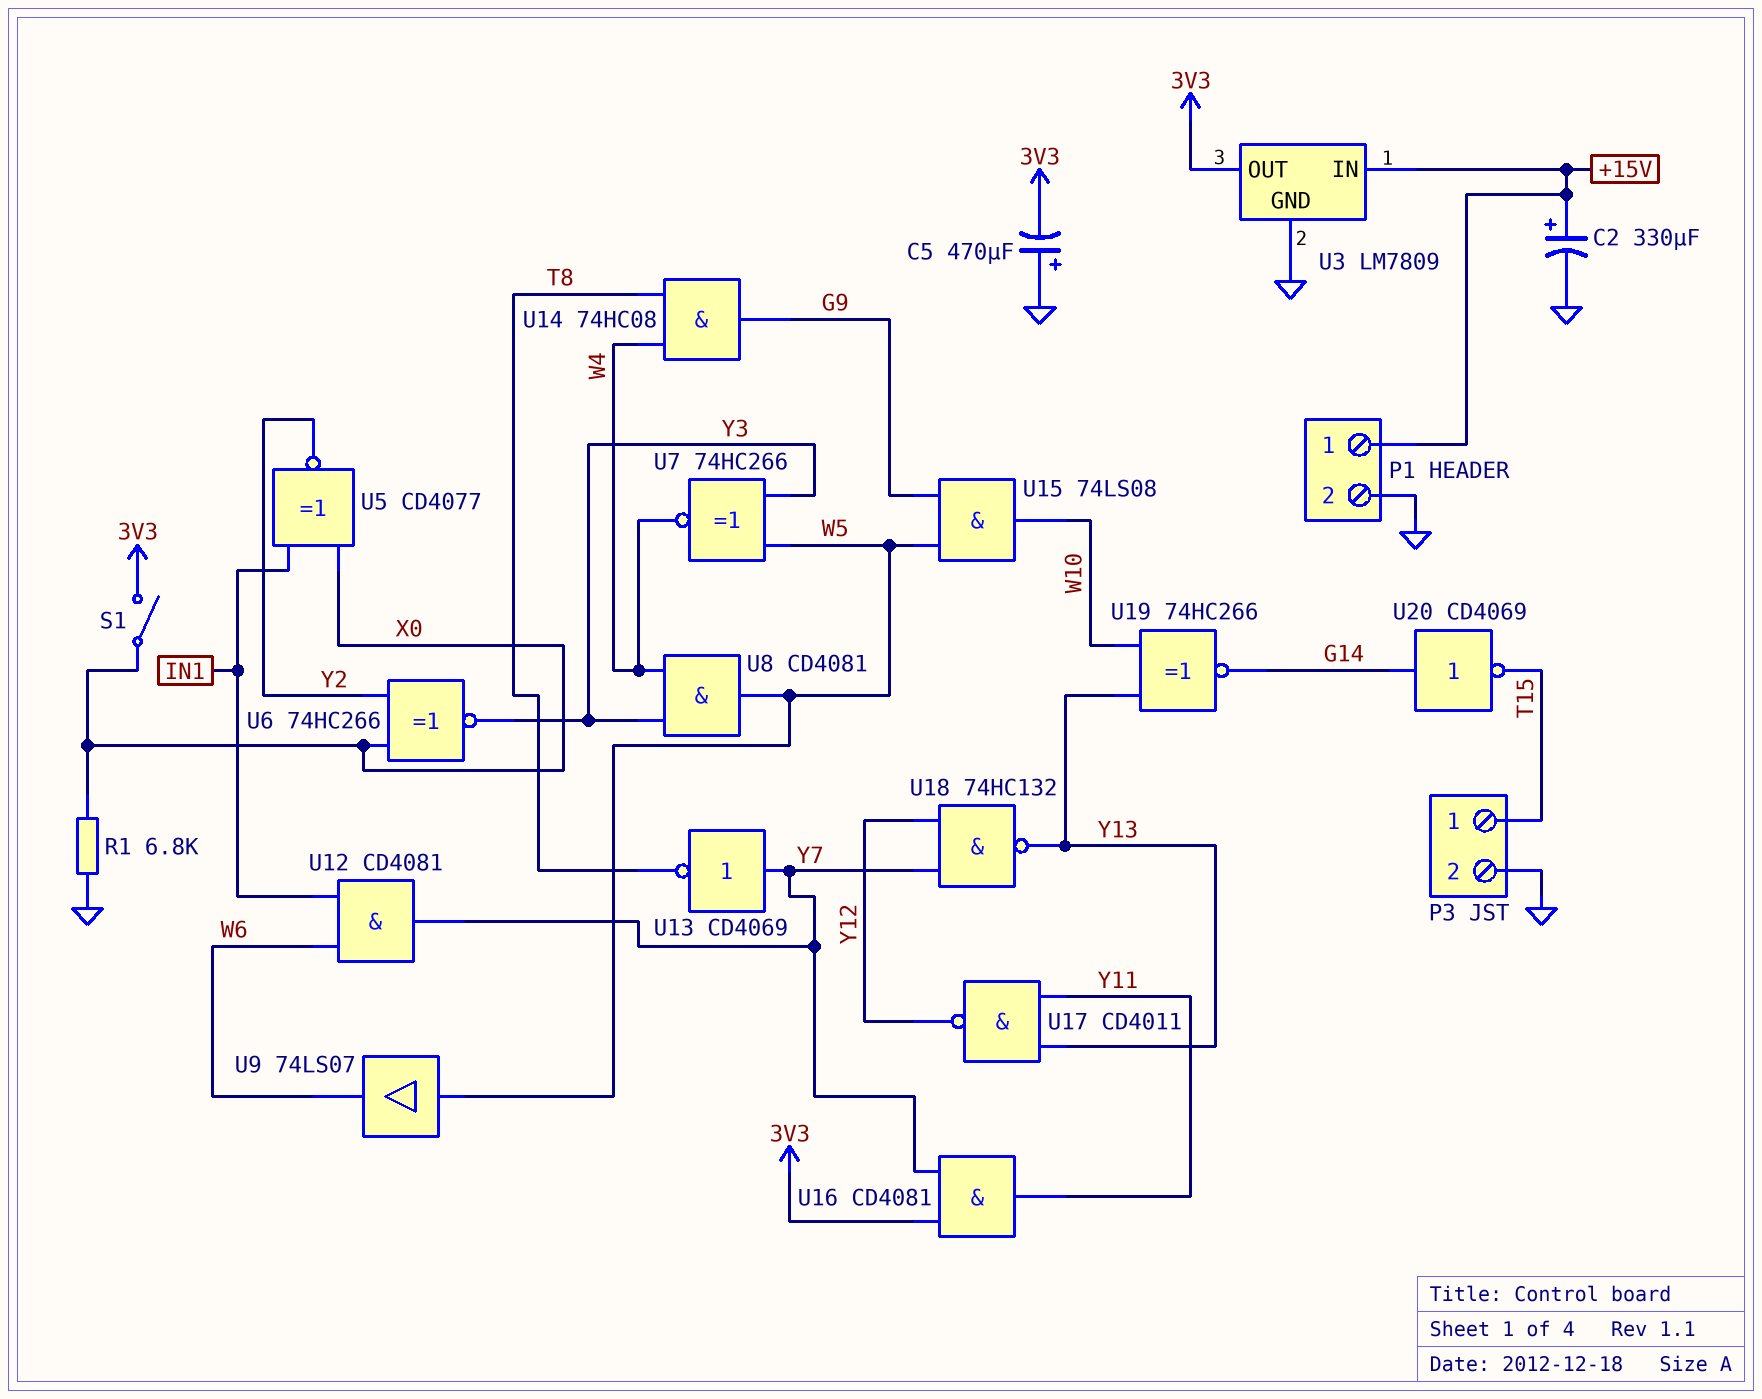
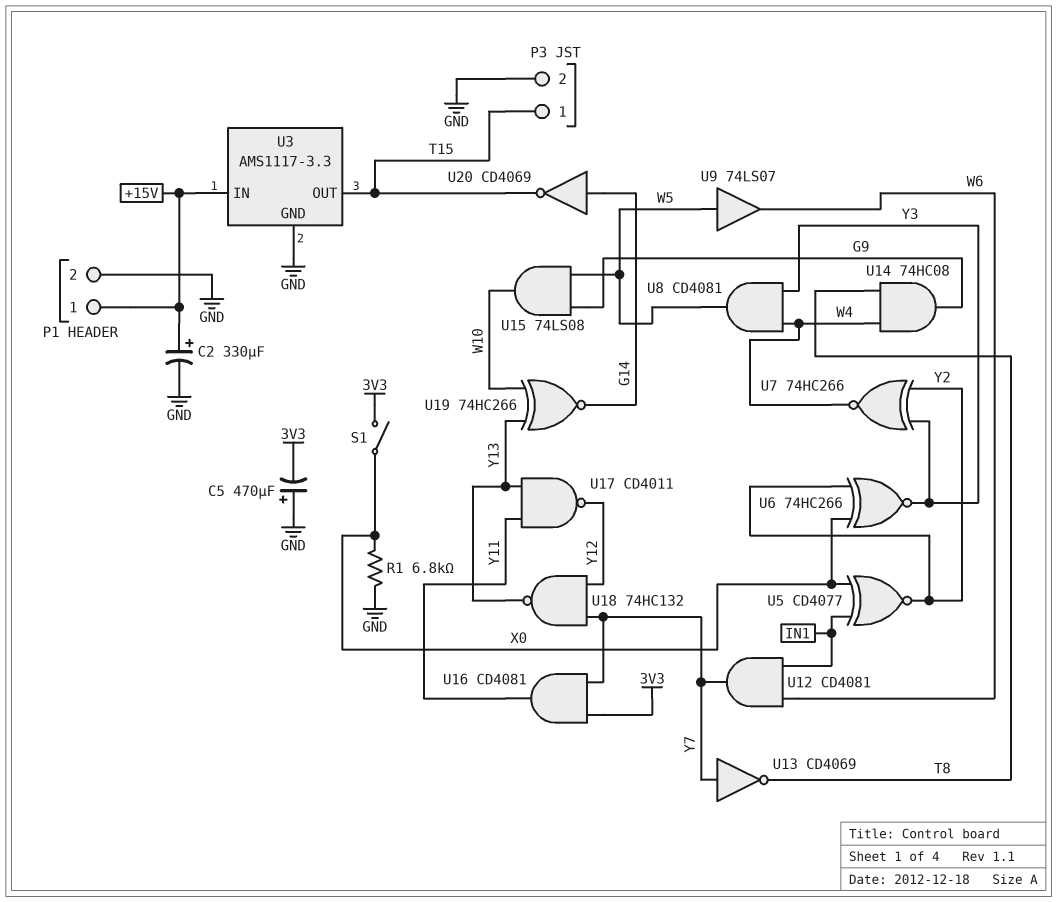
U3: LM7809 -> AMS1117-3.3
U3 pin OUT: 3V3 -> T15
U7: XNOR 74HC266 (in W5, in Y3, out W4) -> XNOR 74HC266 (in Y2, in Y3, out W4)

